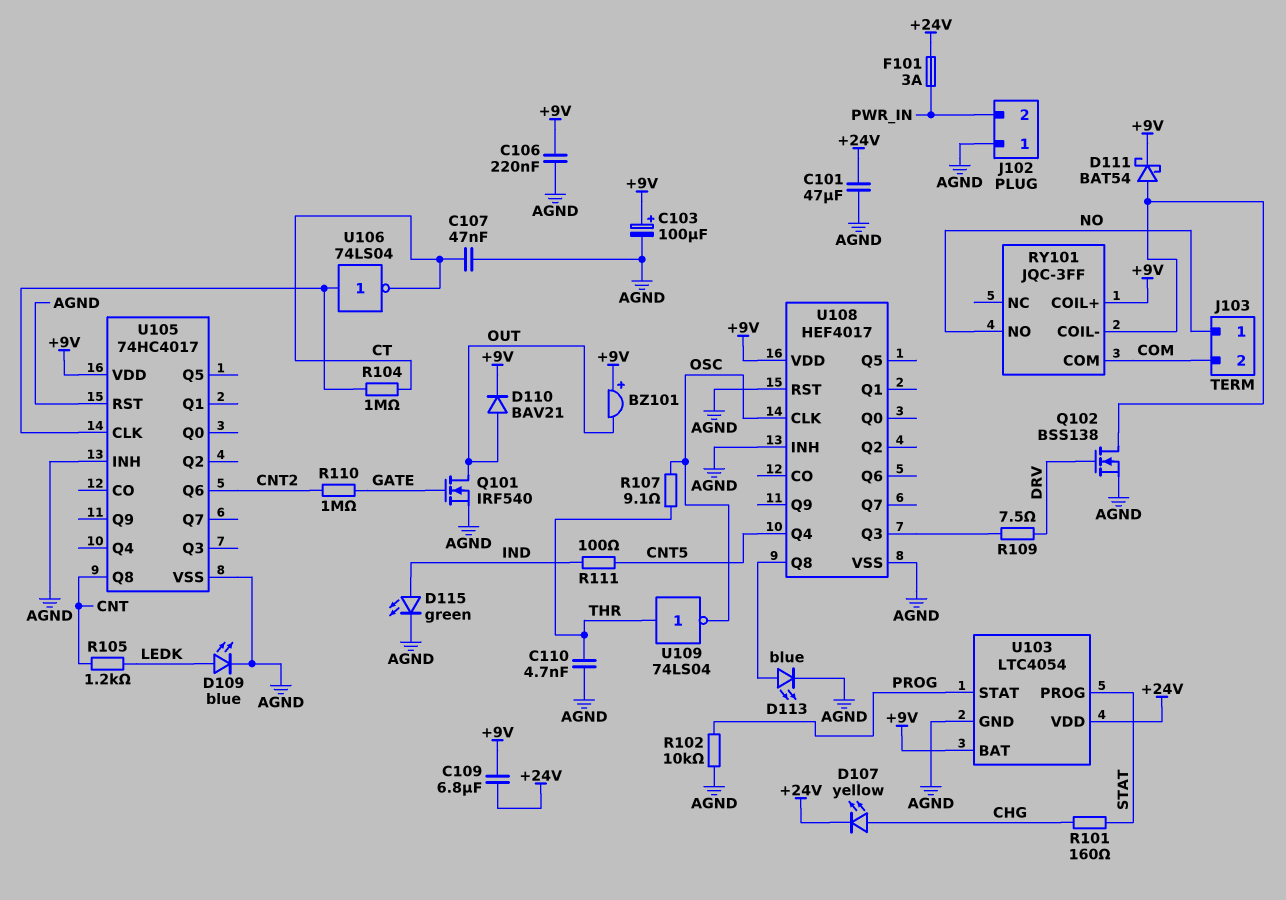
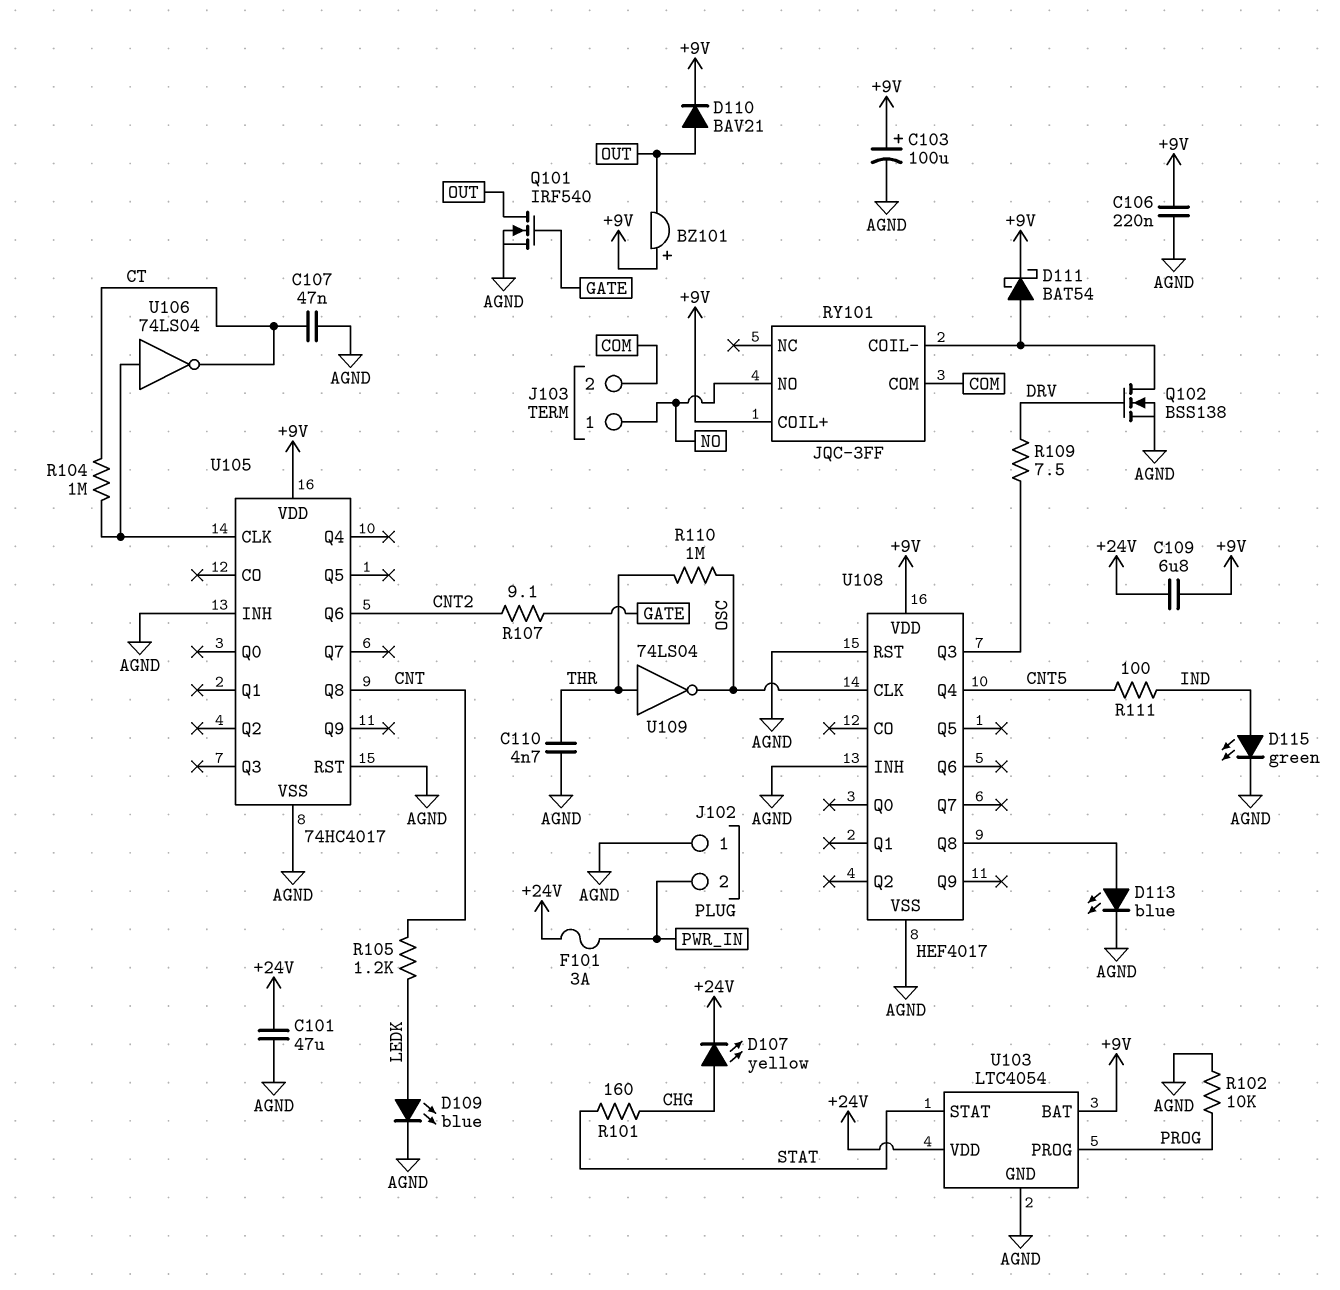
R107: 9.1 (OSC, THR) -> 9.1 (CNT2, GATE)
R110: 1M (CNT2, GATE) -> 1M (OSC, THR)
U103 pin PROG: STAT -> PROG
U103 pin STAT: PROG -> STAT

